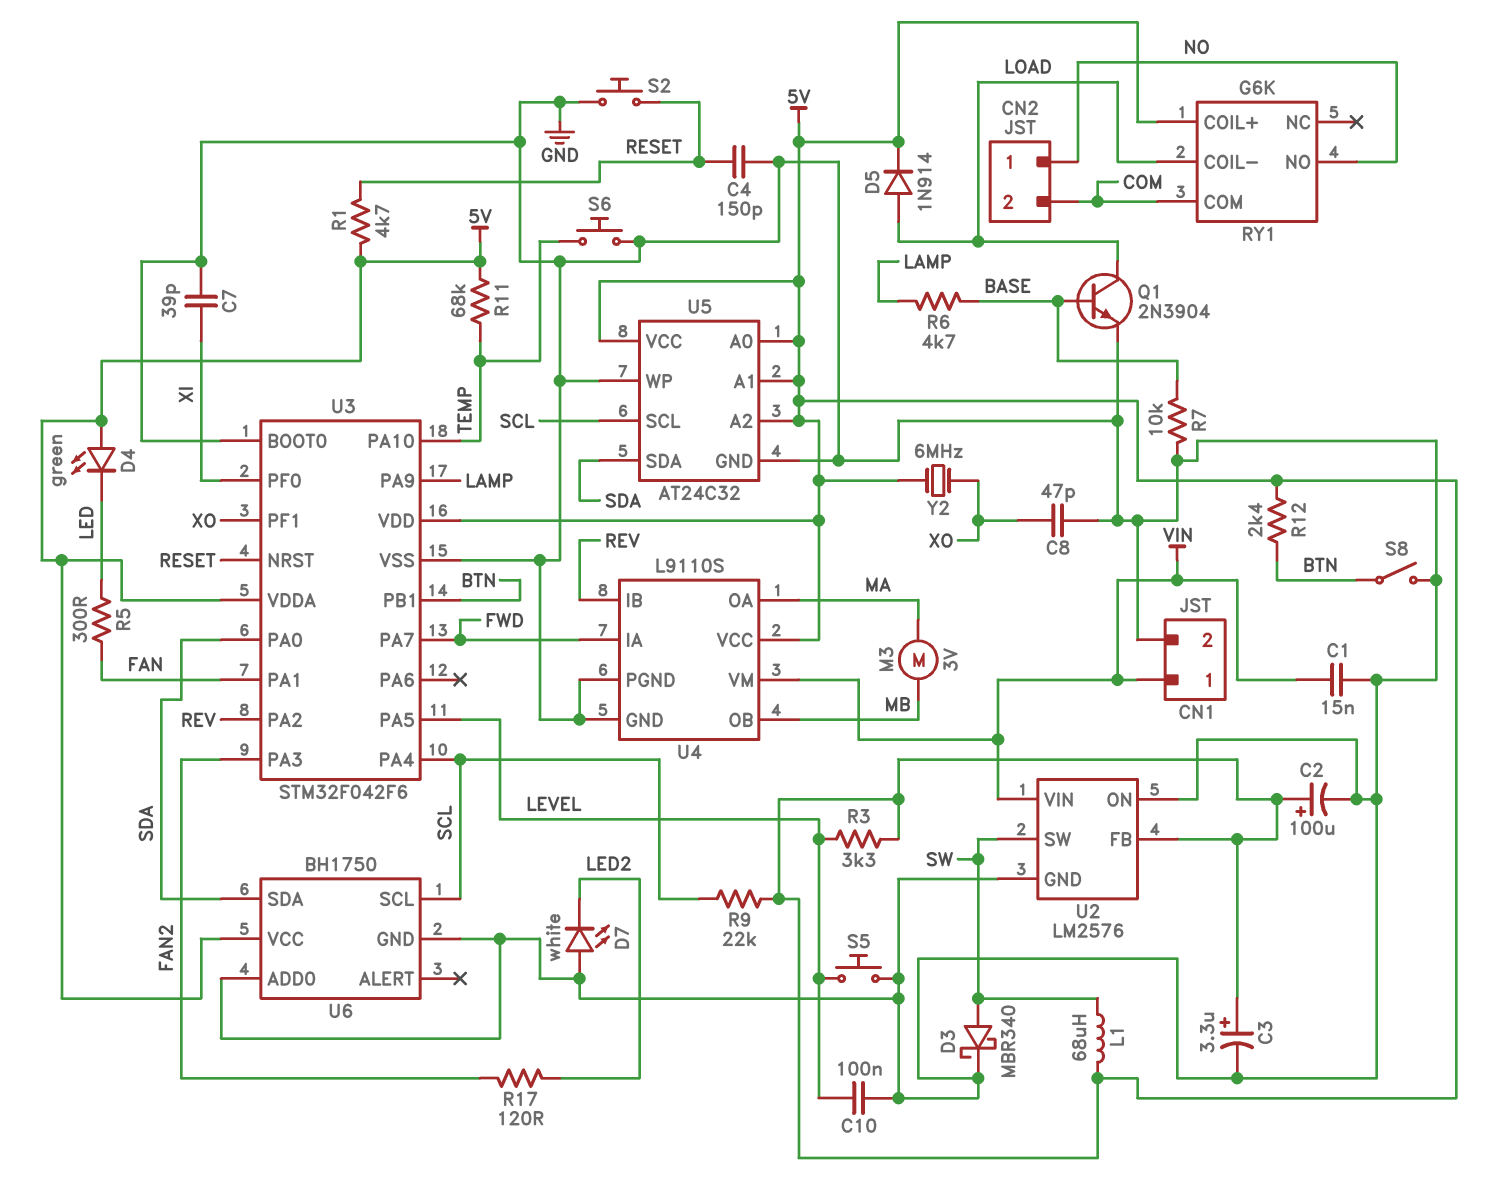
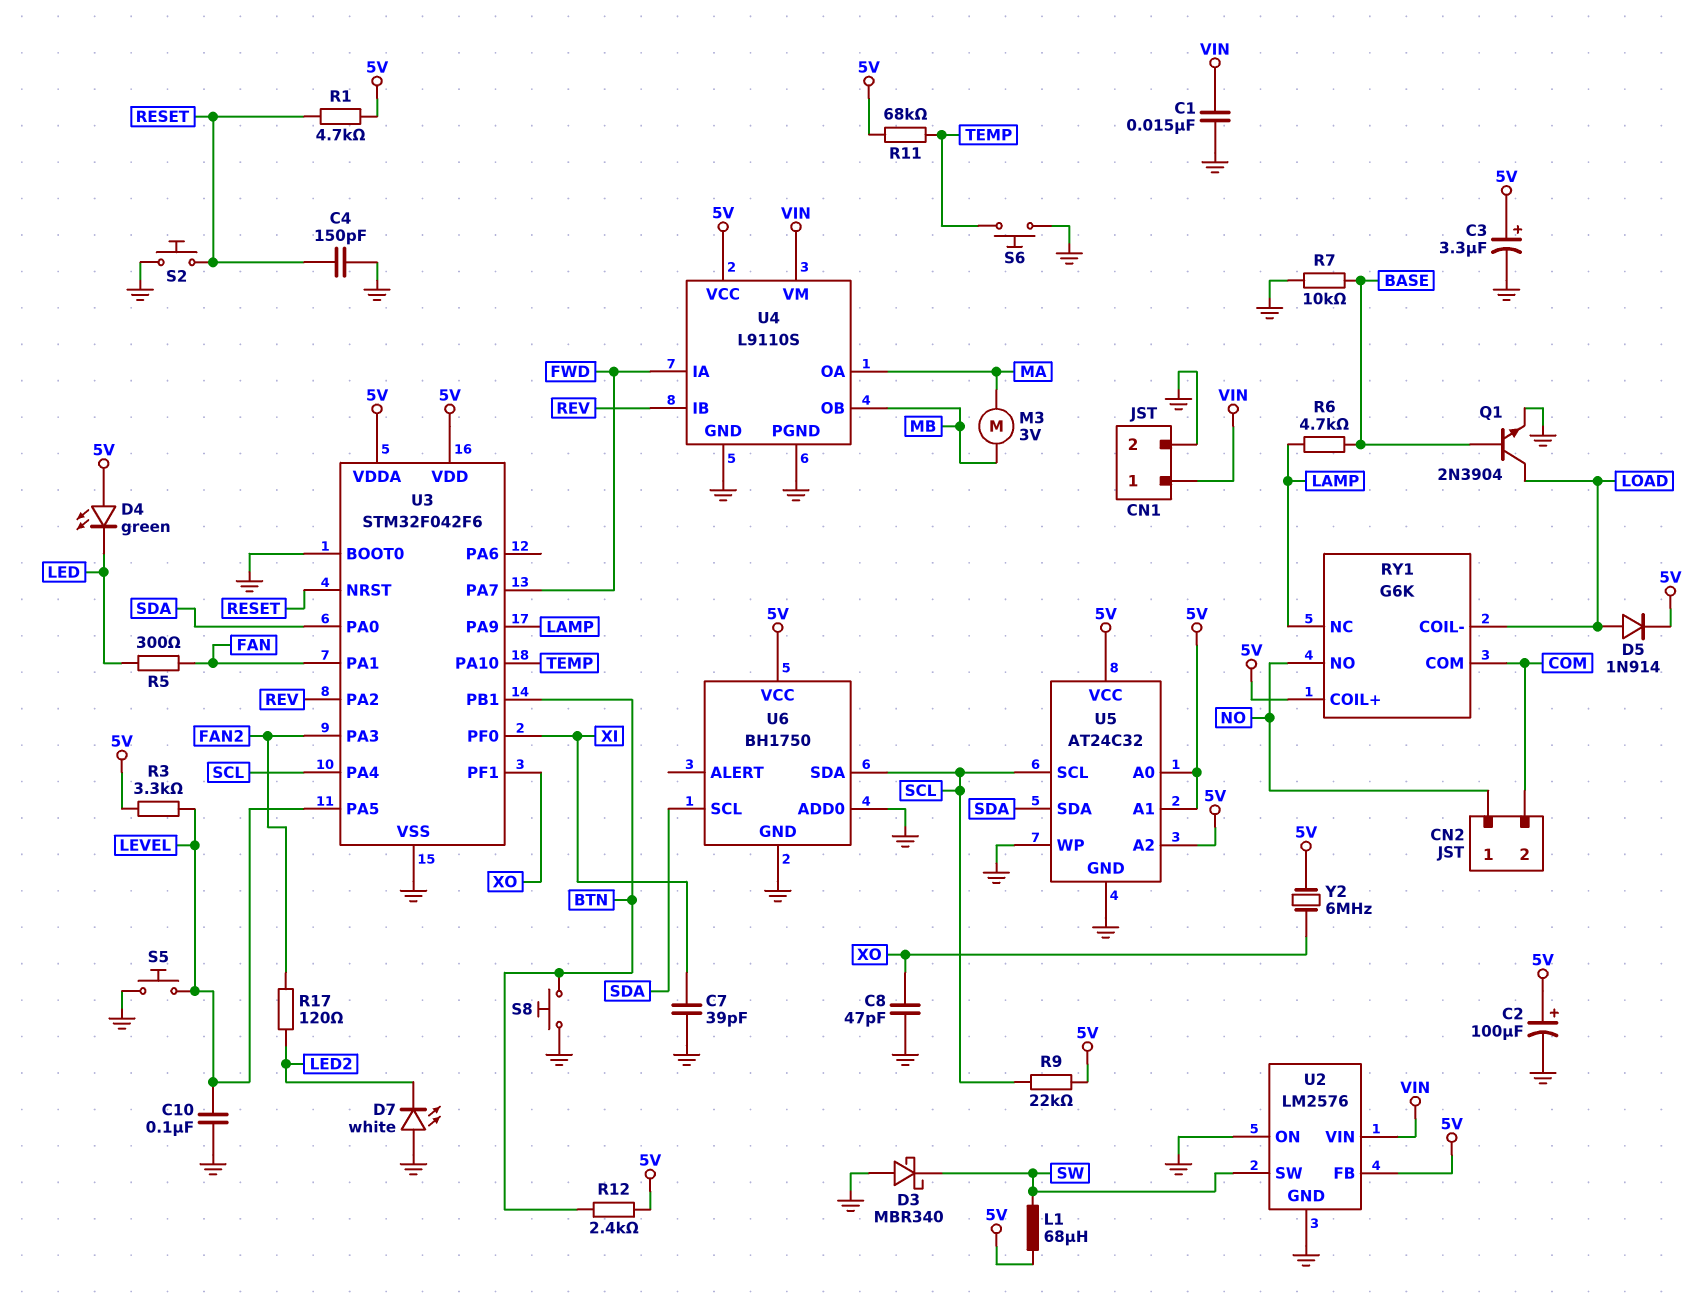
D3: schottky MBR340 (A SW, K GND) -> schottky MBR340 (A GND, K SW)
RY1 pin NC: none -> LAMP
S8: switch (BTN, GND) -> button (BTN, GND)
U6 pin SCL: SCL -> SDA
U6 pin SDA: SDA -> SCL

